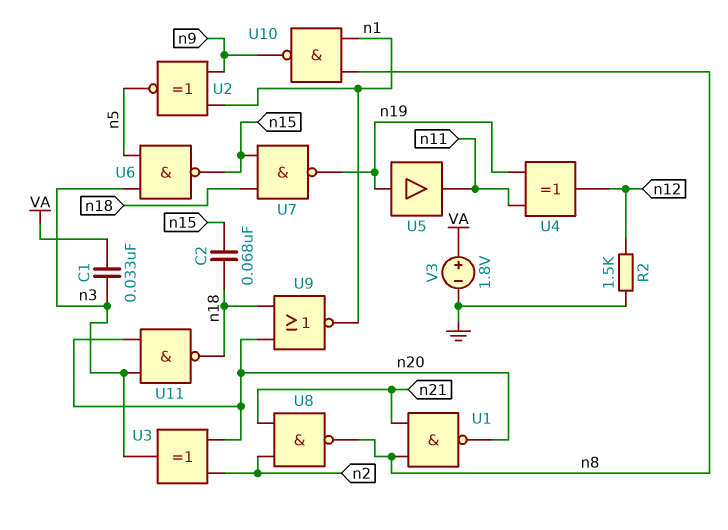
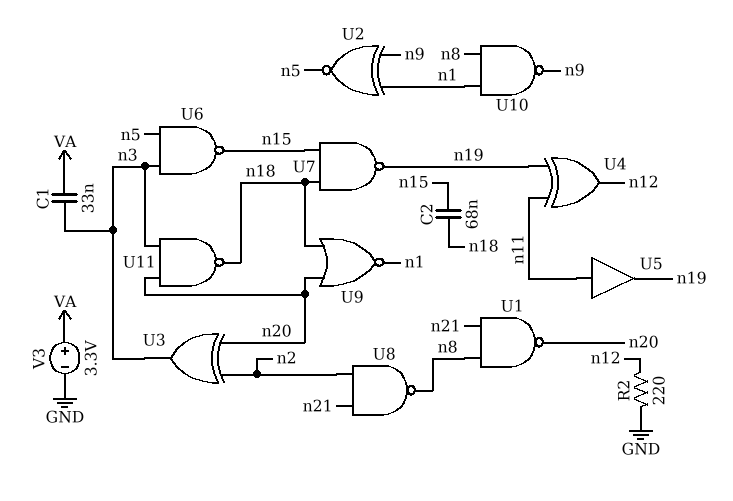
R2: 1.5k (GND, n12) -> 220 (GND, n12)
U5: buffer (in n19, out n11) -> buffer (in n11, out n19)
V3: 1.8V (plus VA, minus GND) -> 3.3V (plus VA, minus GND)

